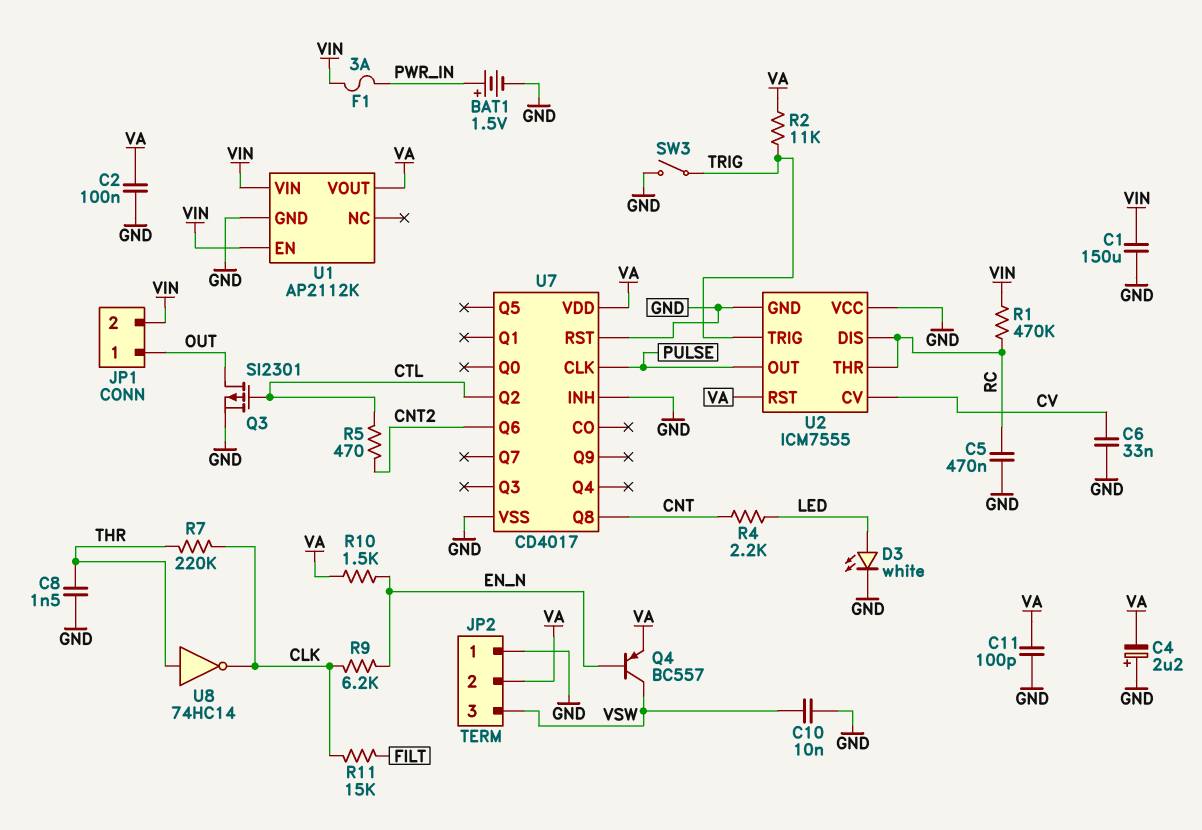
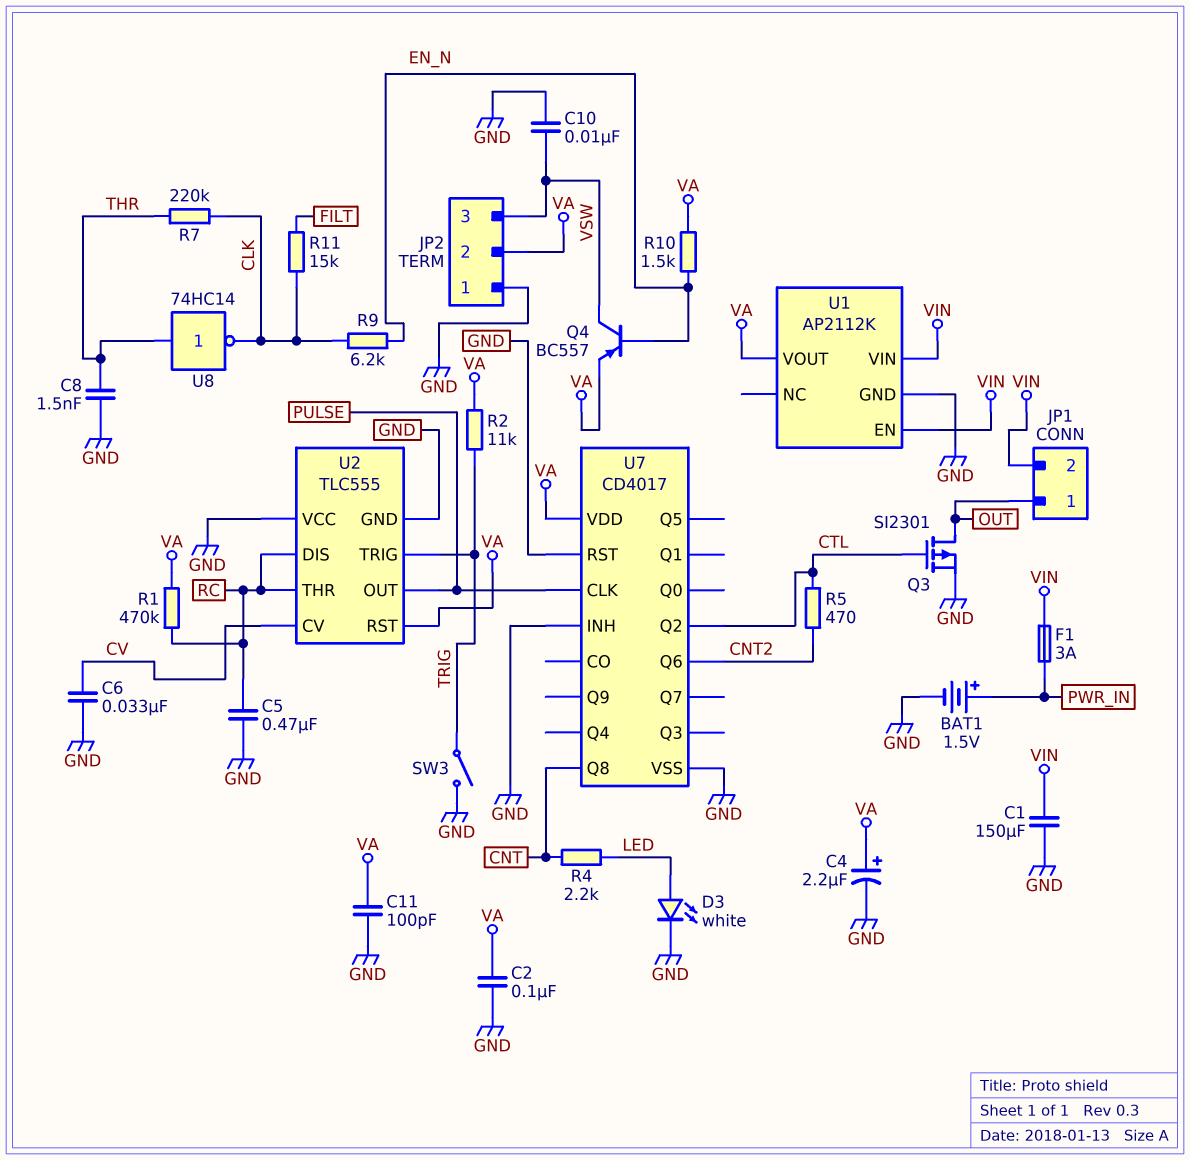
C4: 2.2uF (plus GND, minus VA) -> 2.2uF (plus VA, minus GND)
R1: 470k (RC, VIN) -> 470k (RC, VA)
U2: ICM7555 -> TLC555

